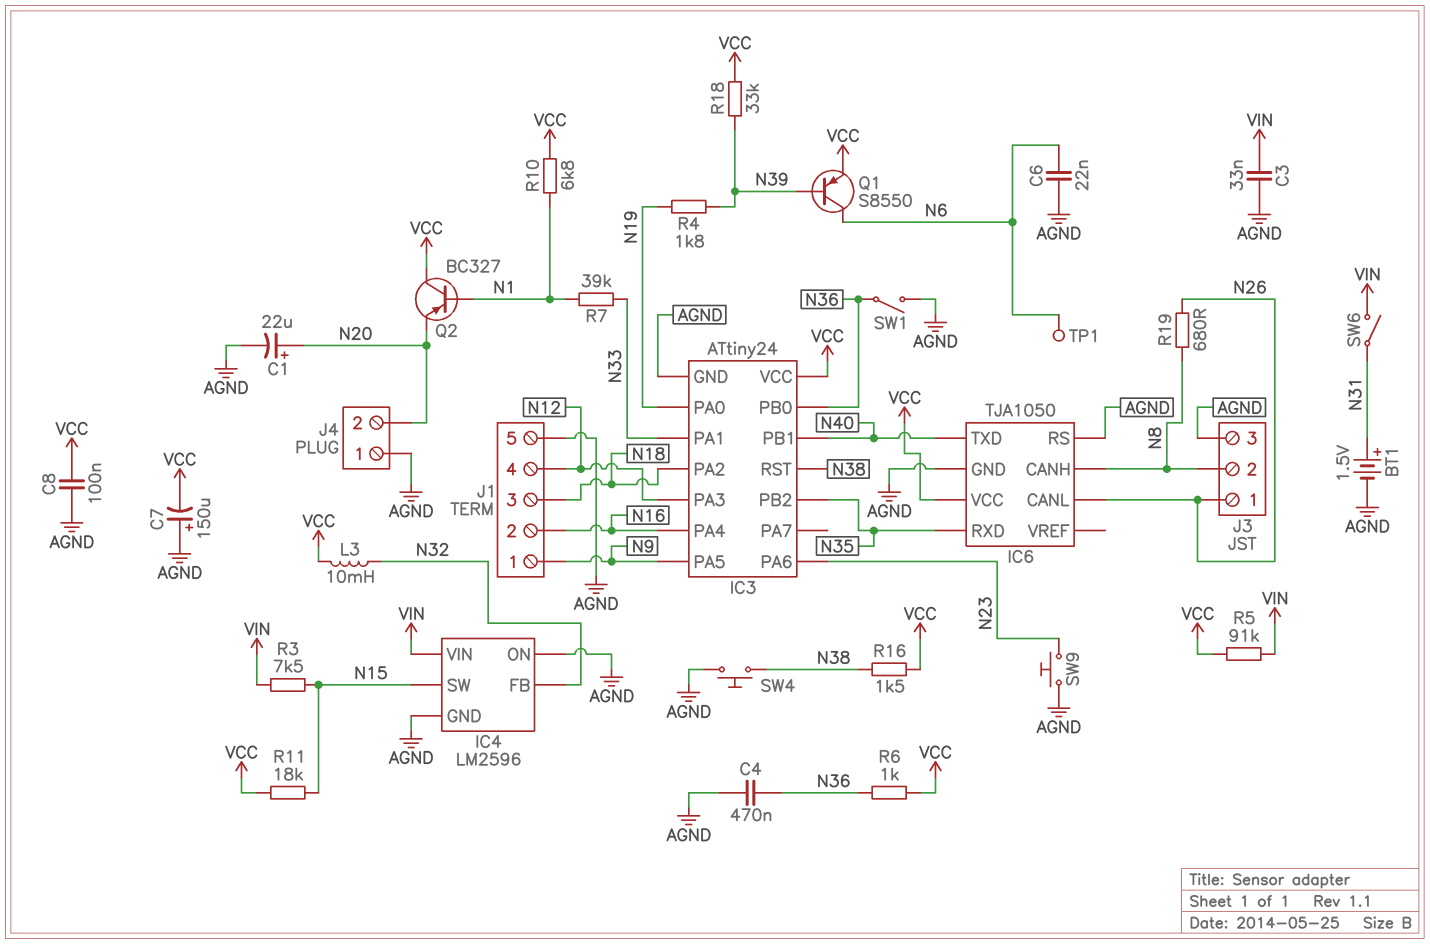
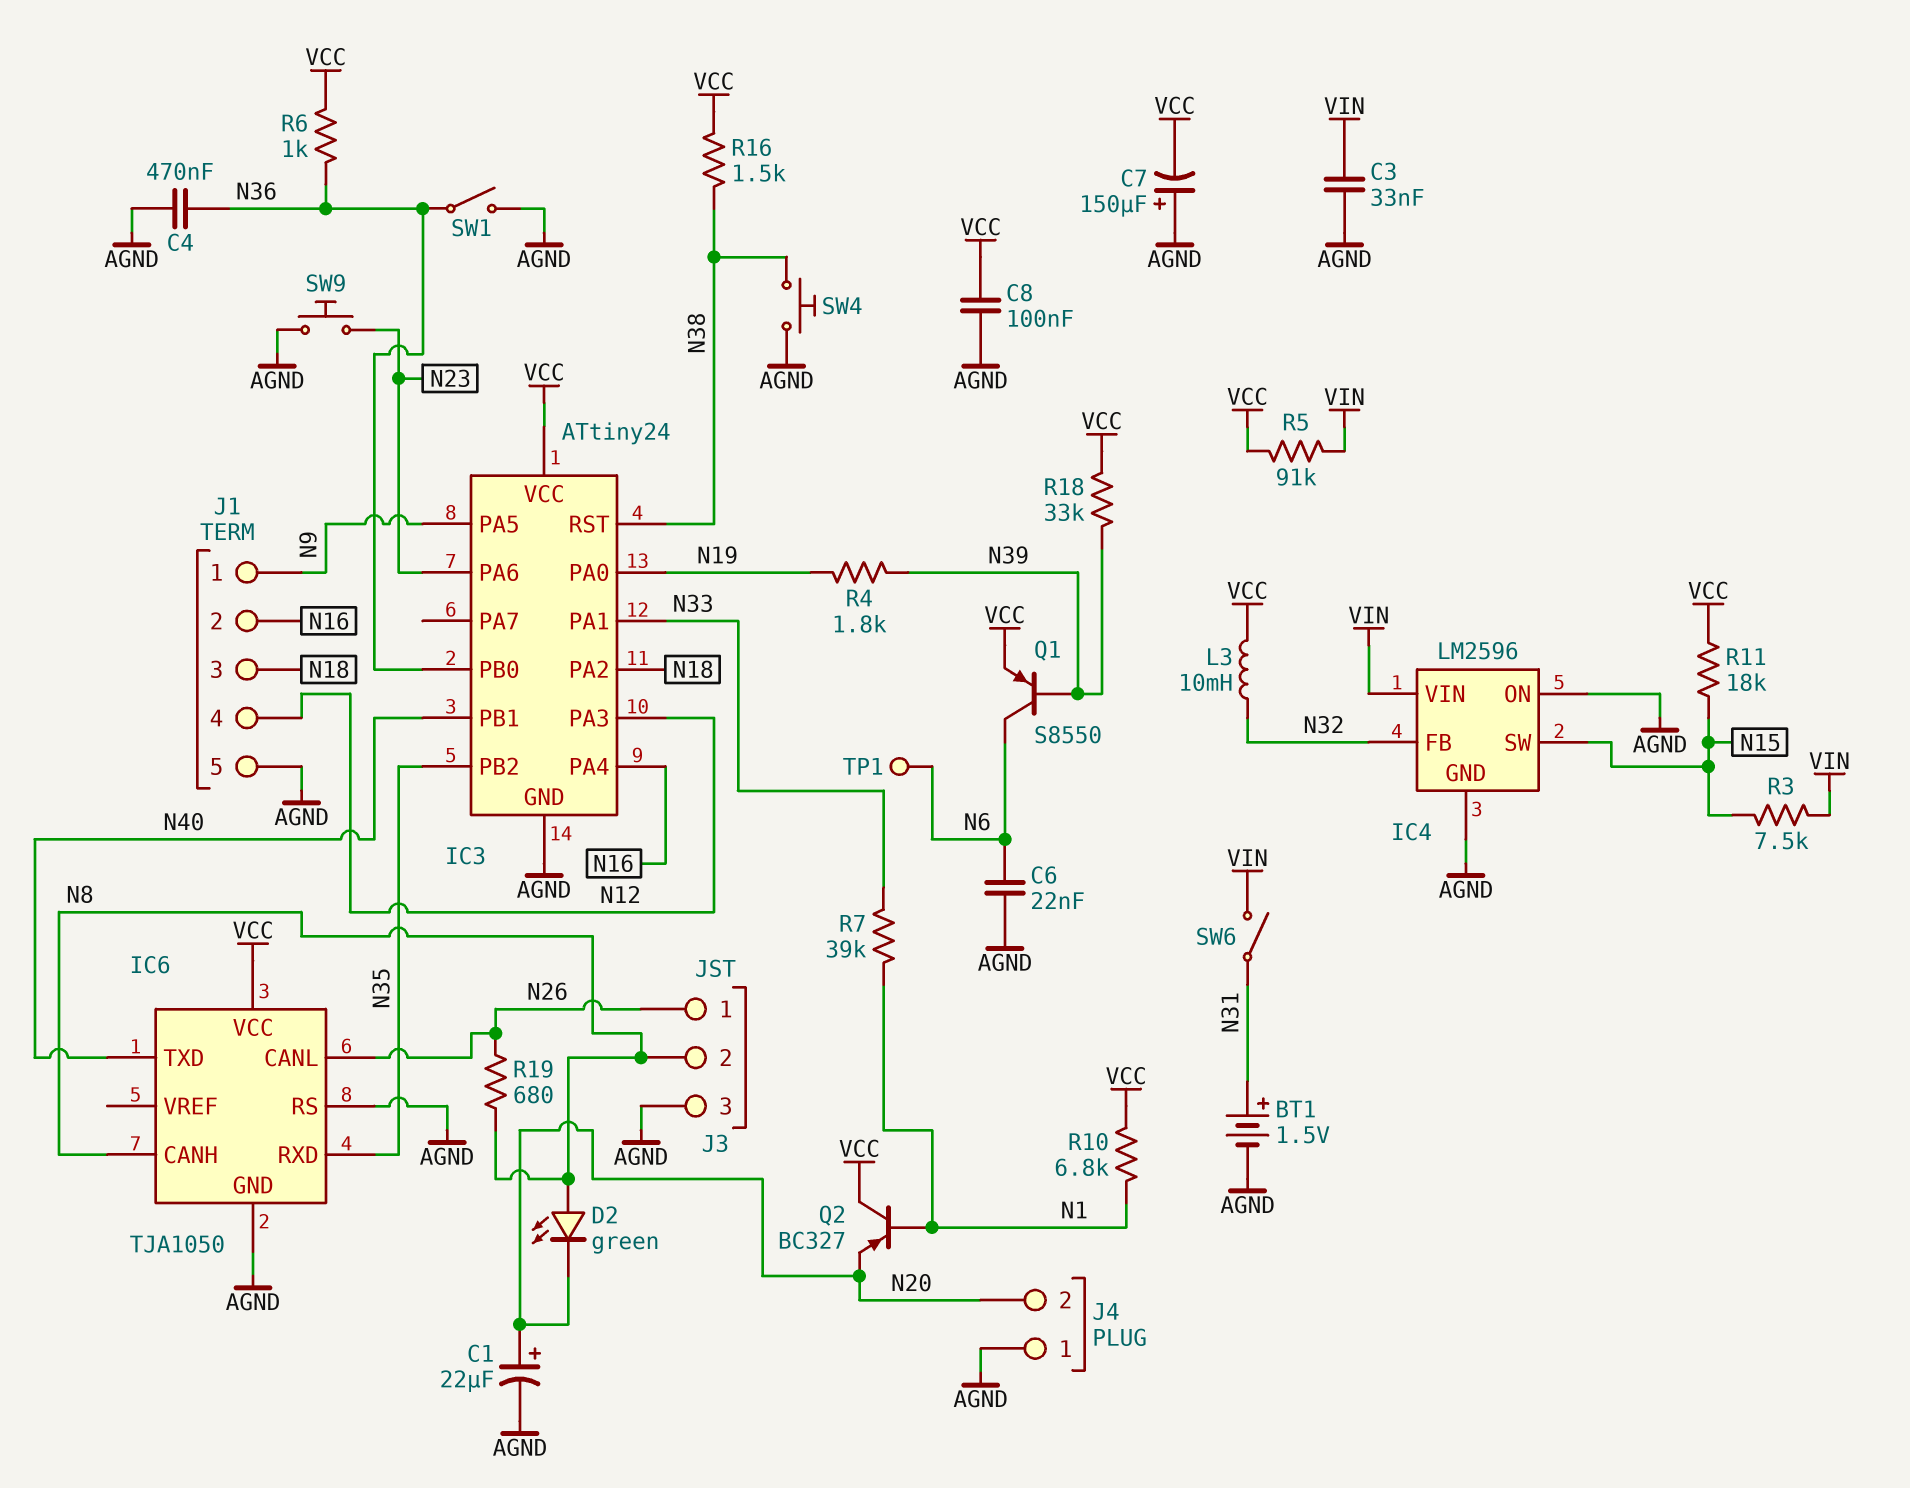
D2: none -> LED green (A N8, K N20)

